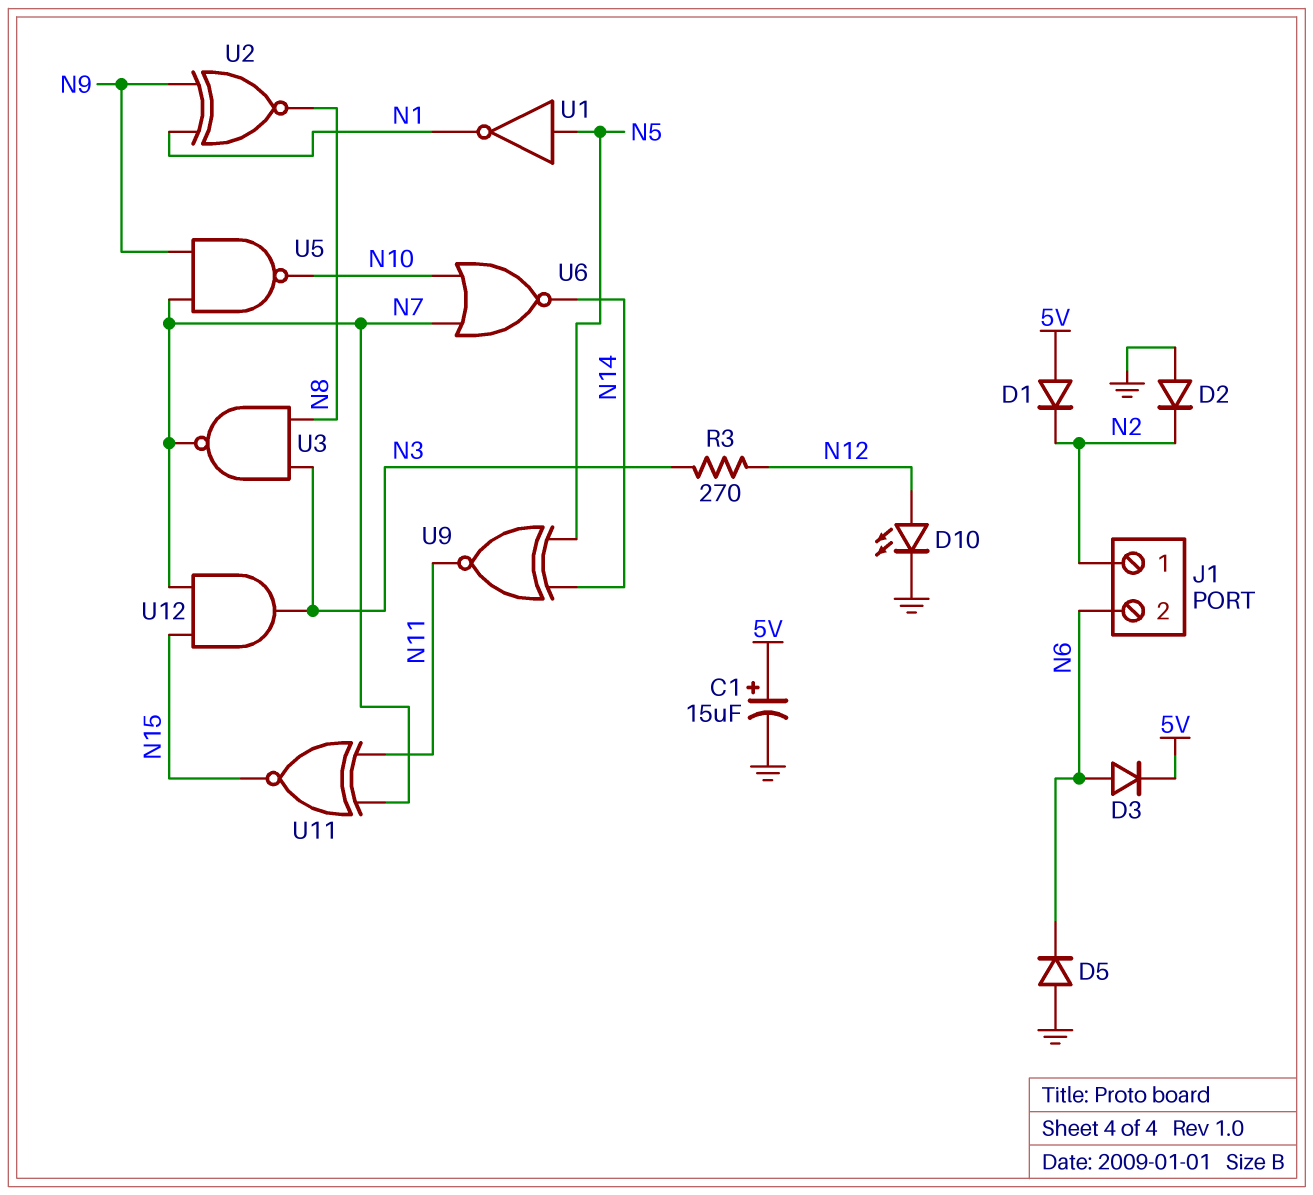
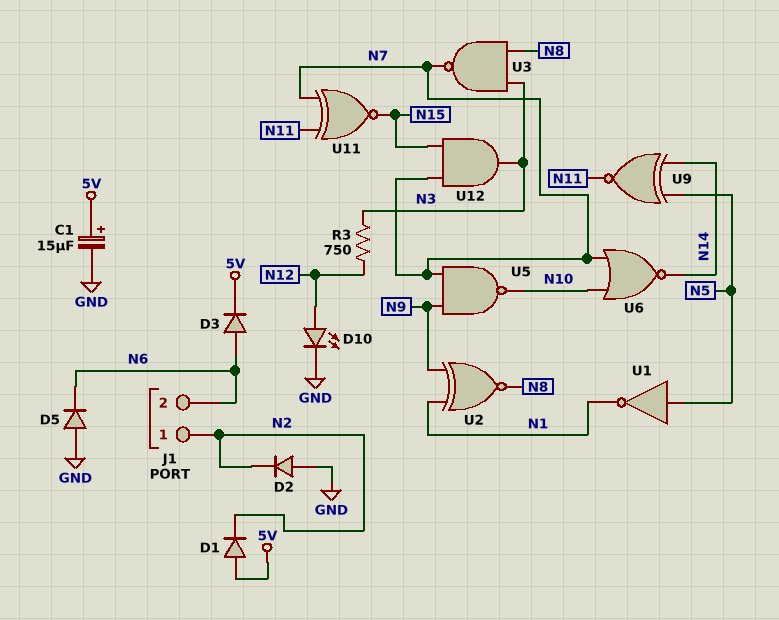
R3: 270 (N3, N12) -> 750 (N3, N12)

